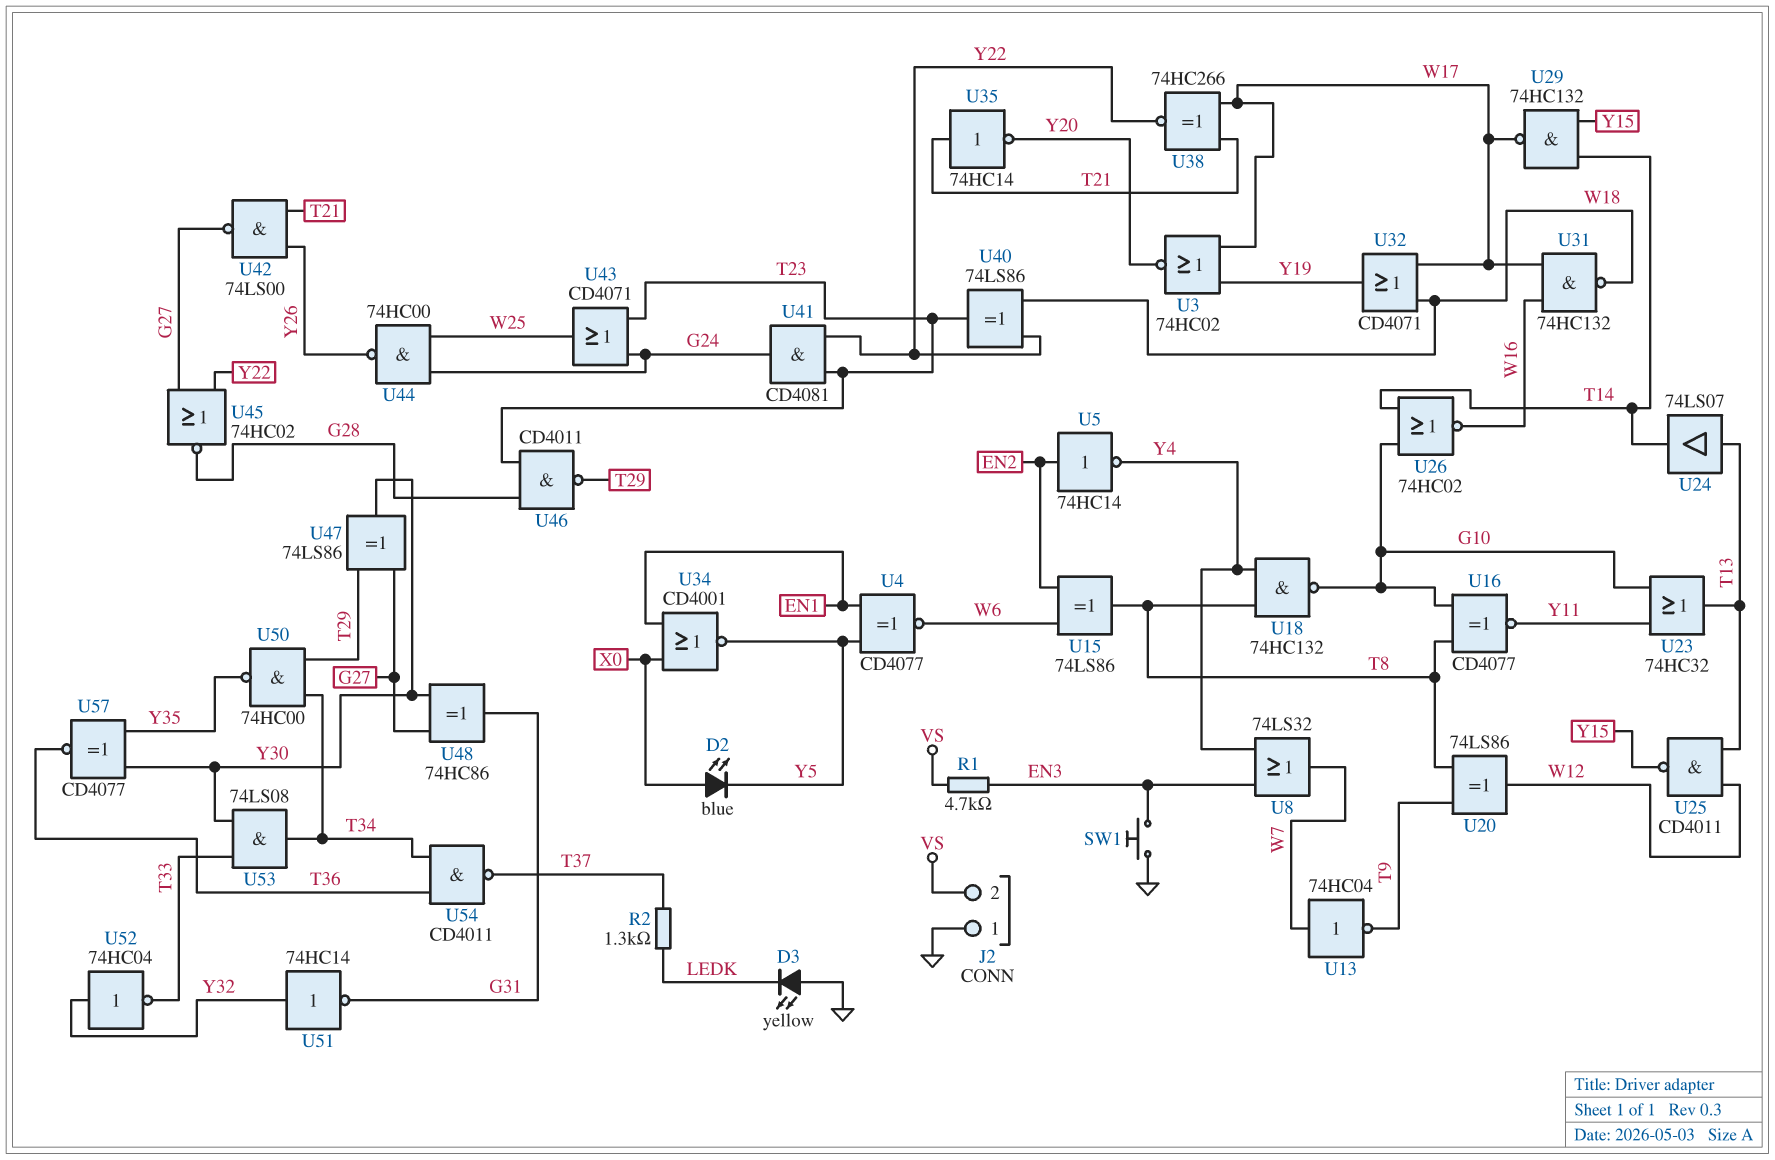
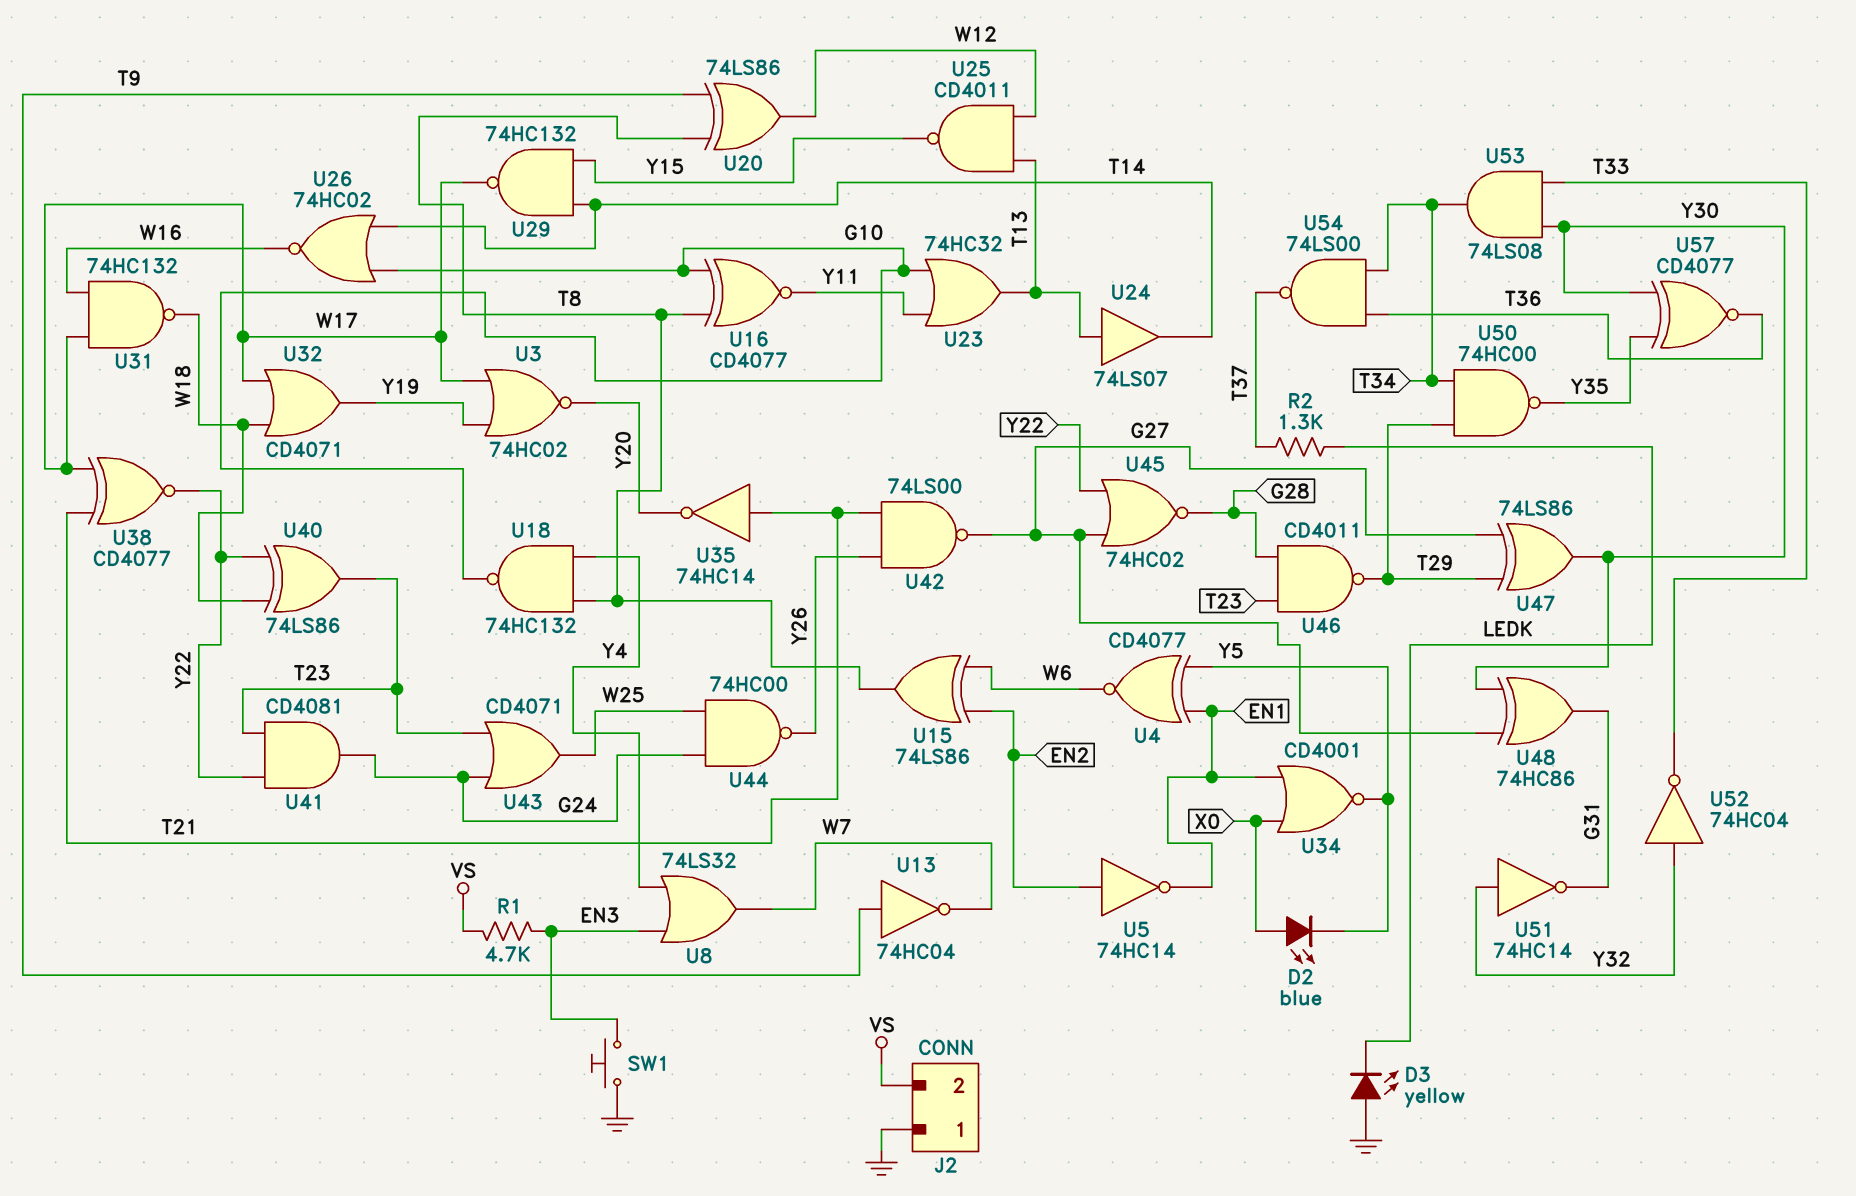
U5: NOT 74HC14 (in EN2, out Y4) -> NOT 74HC14 (in EN2, out EN1)
U13: NOT 74HC04 (in W7, out T9) -> NOT 74HC04 (in T9, out W7)
U38: XNOR 74HC266 (in T21, in W17, out Y22) -> XNOR CD4077 (in T21, in W17, out Y22)
U54: NAND CD4011 (in T34, in T36, out T37) -> NAND 74LS00 (in T34, in T36, out T37)

